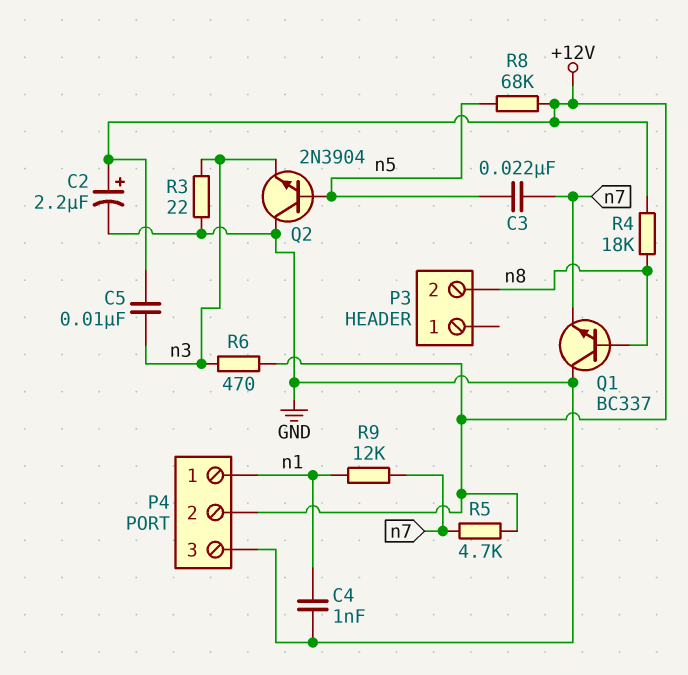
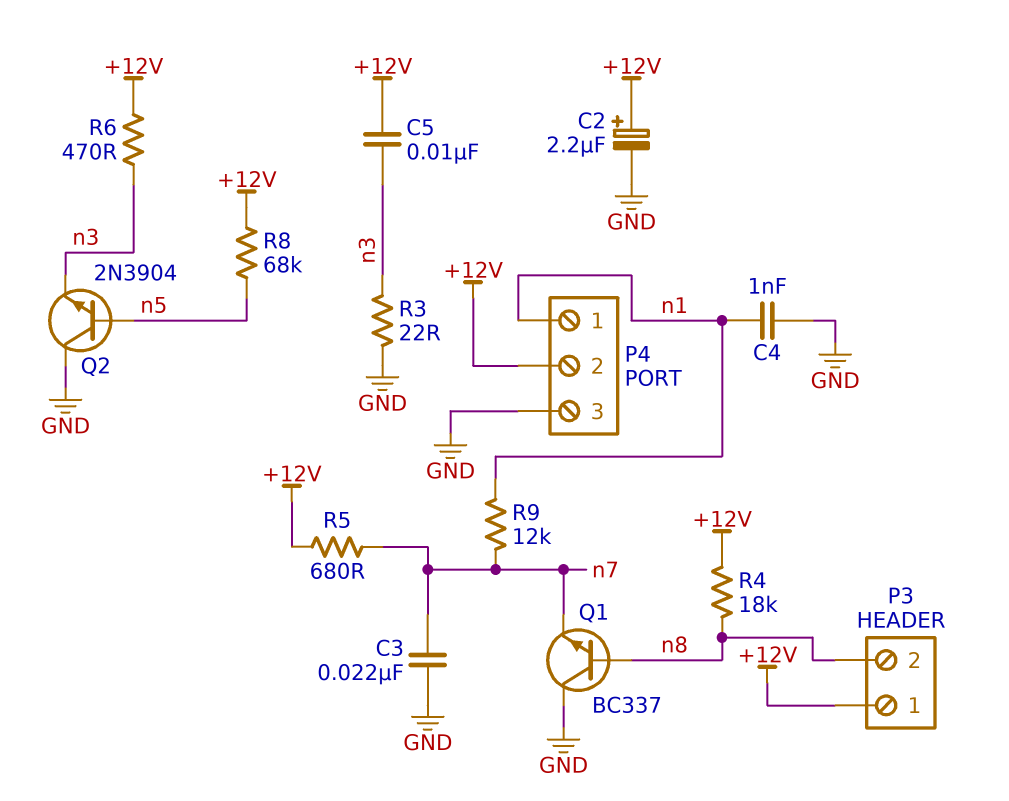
C3: 22nF (n5, n7) -> 22nF (GND, n7)
P3 pin 1: none -> +12V
R5: 4.7k (+12V, n7) -> 680 (+12V, n7)

